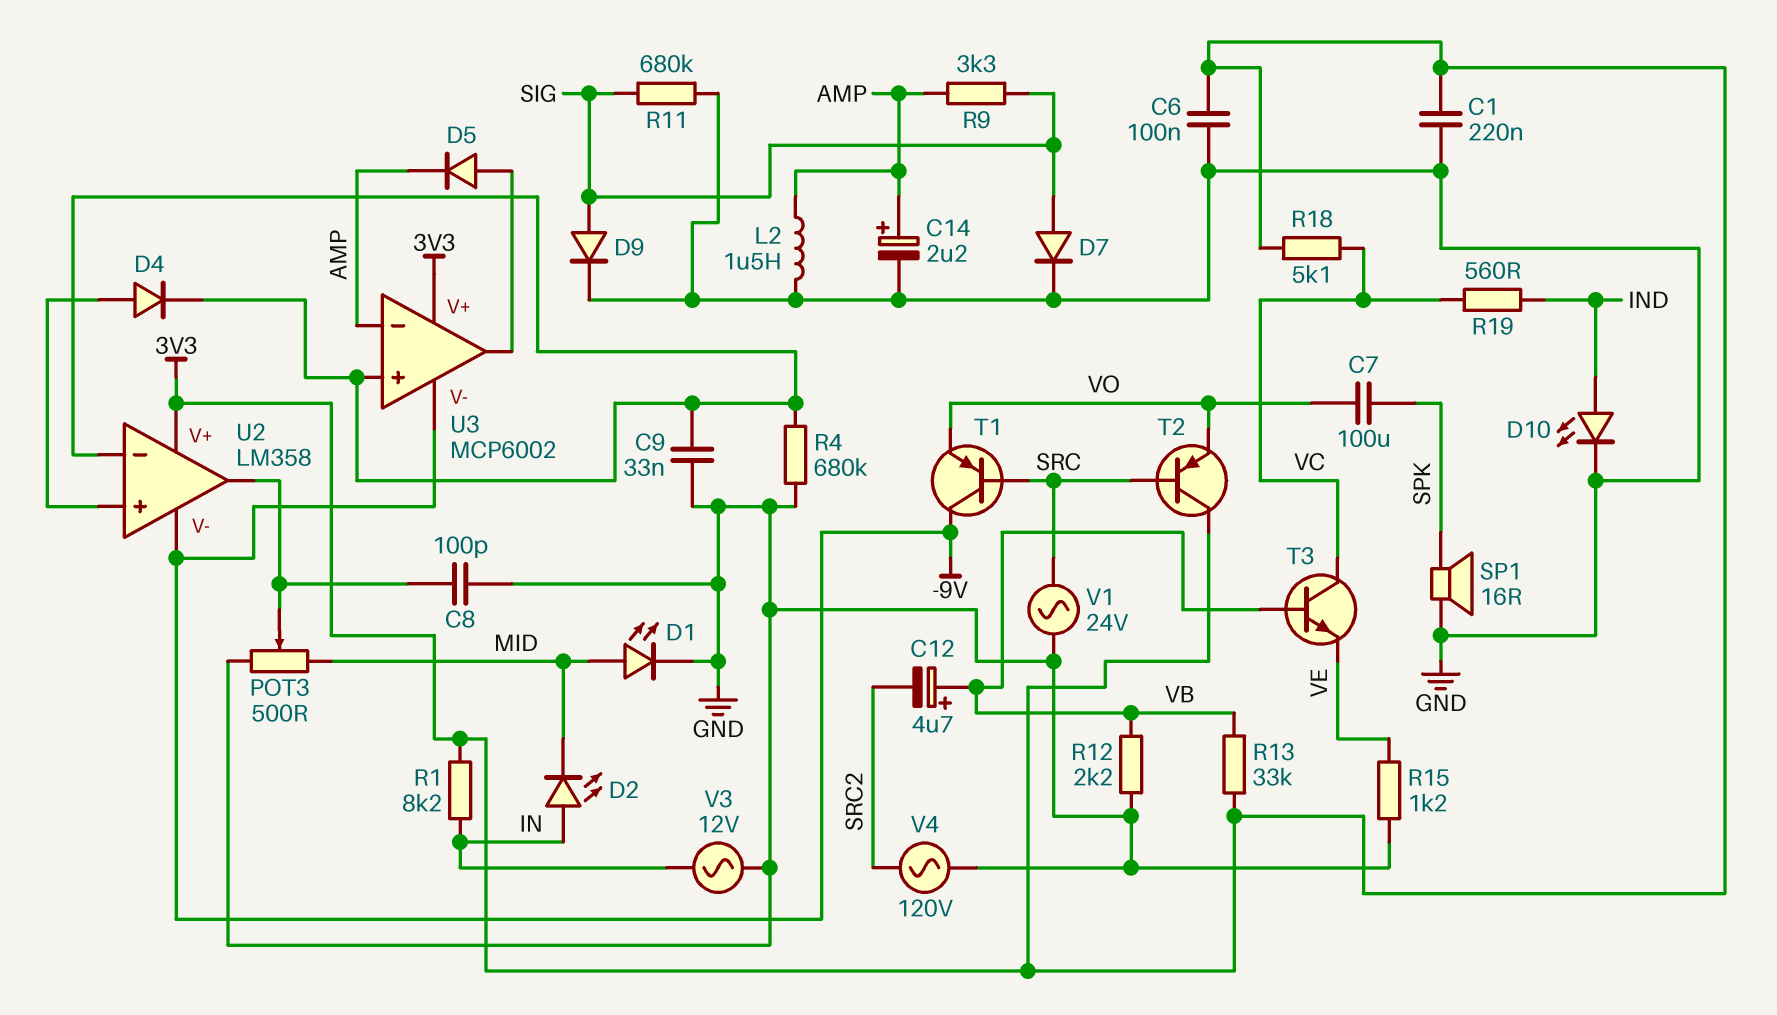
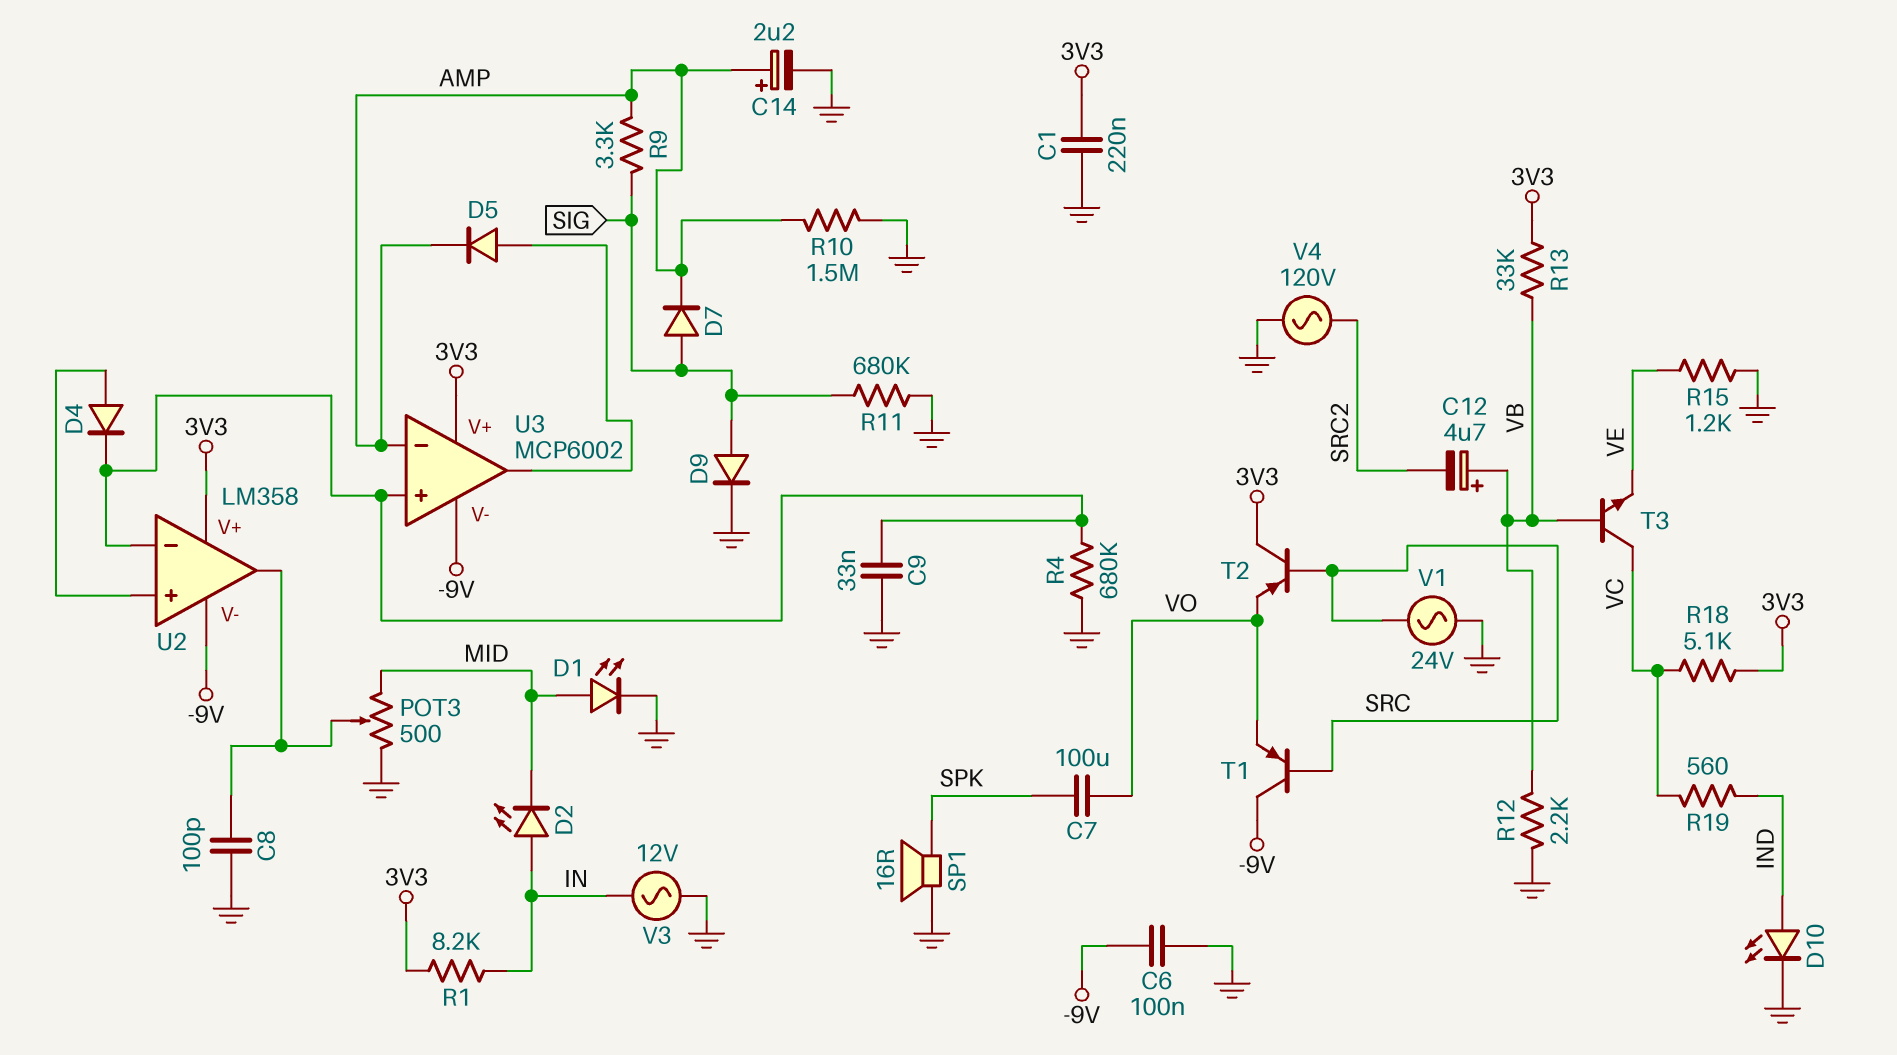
C6: 100nF (3V3, GND) -> 100nF (-9V, GND)
D7: diode (A SIG, K GND) -> diode (A SIG, K AMP)
L2: 1.5uH (AMP, GND) -> none
R10: none -> 1.5M (AMP, GND)

